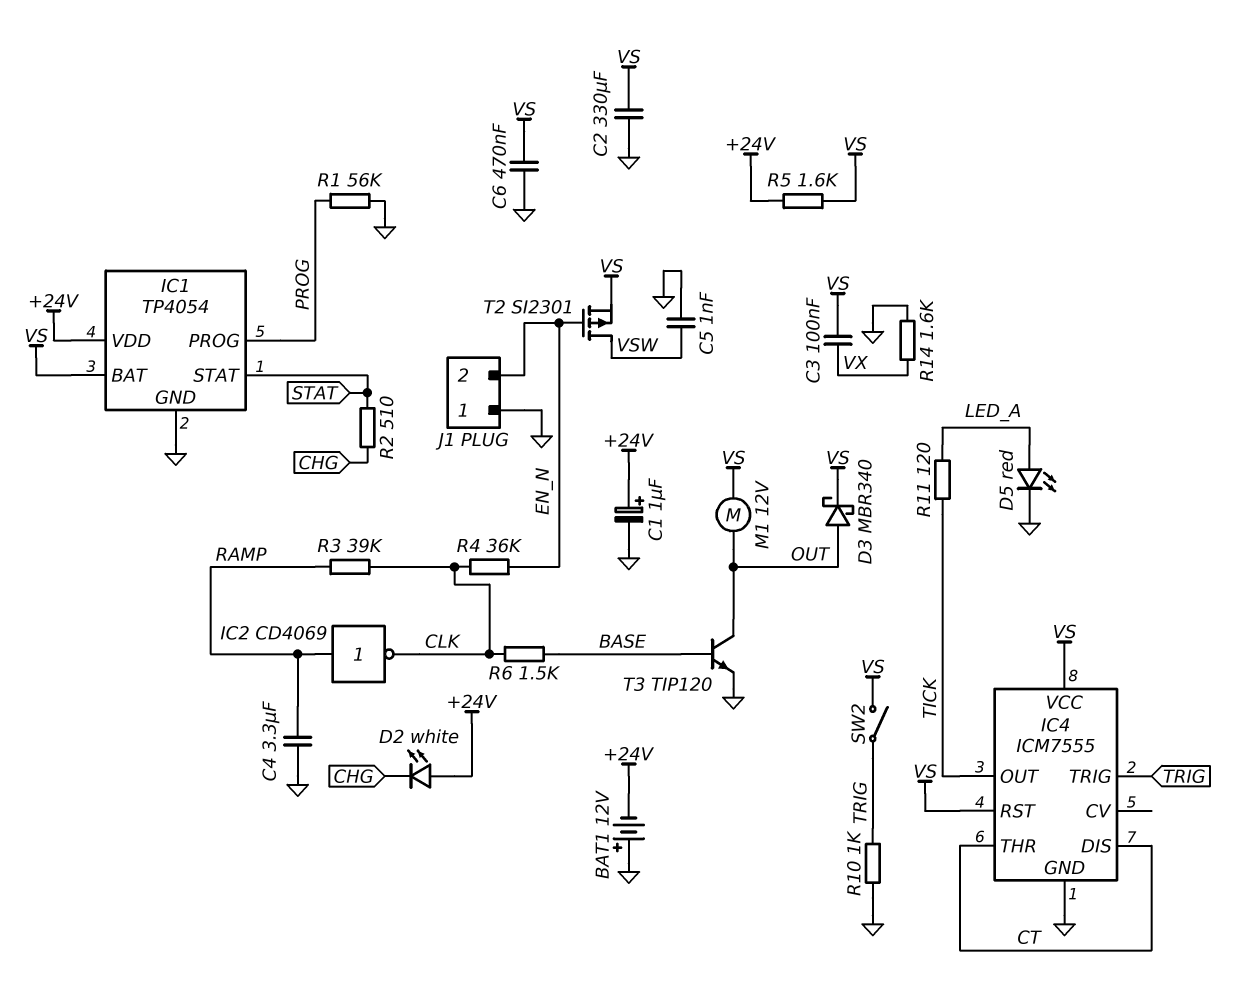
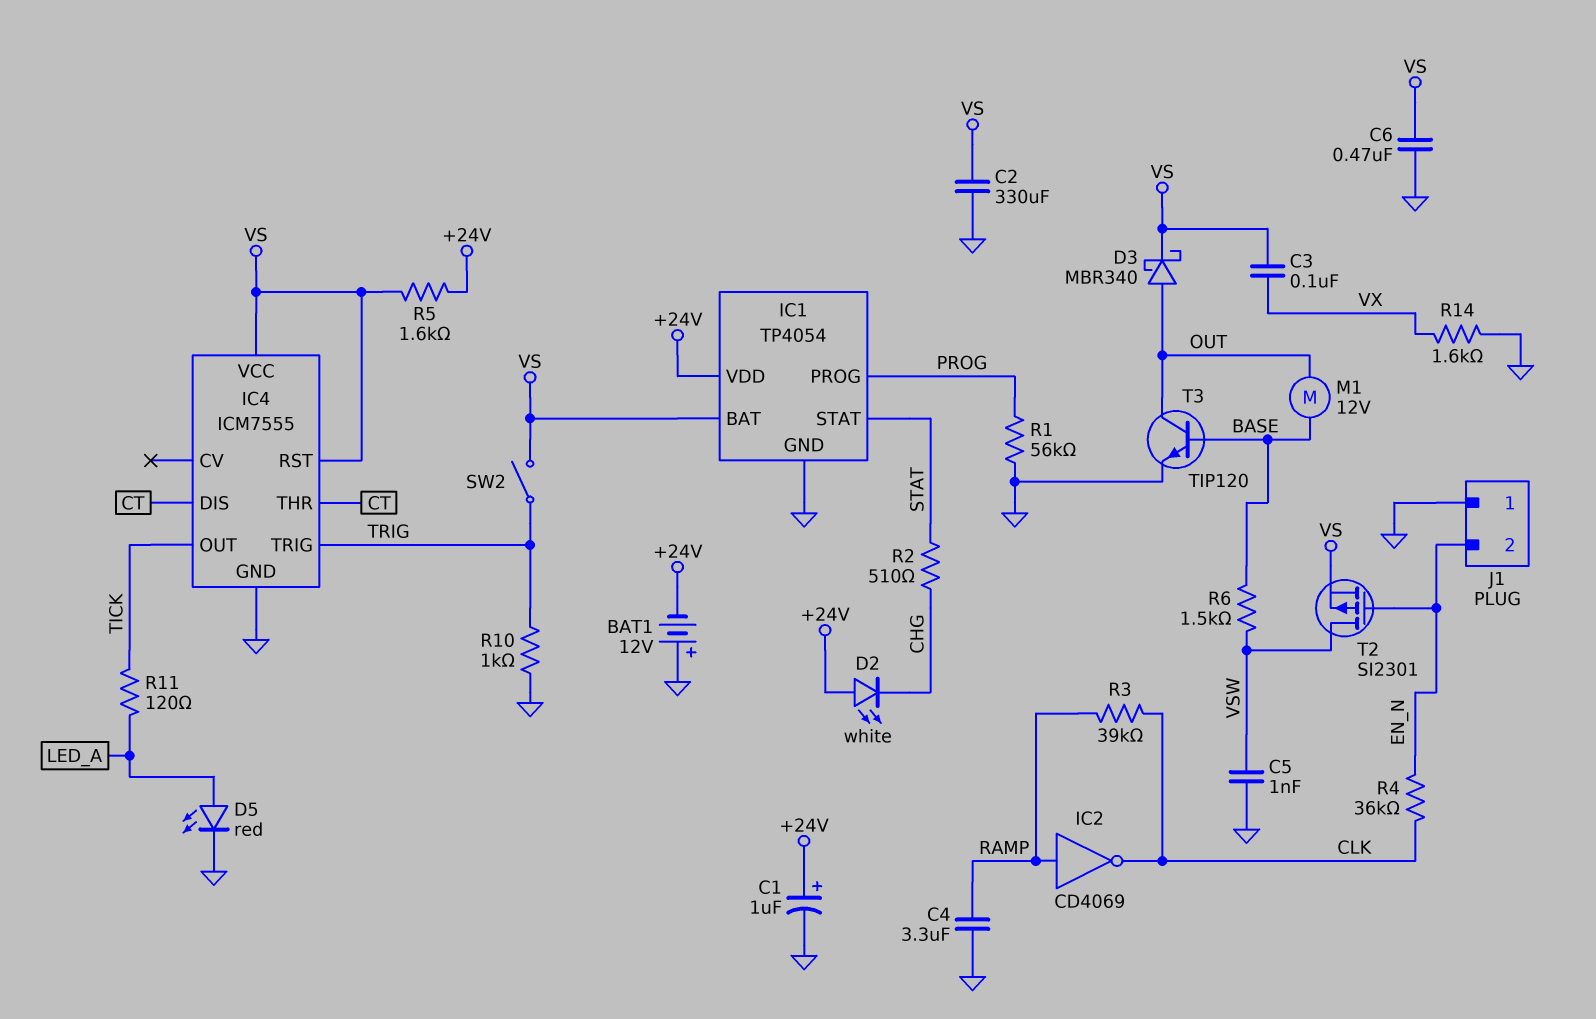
M1: motor 12V (OUT, VS) -> motor 12V (BASE, OUT)
R6: 1.5k (BASE, CLK) -> 1.5k (BASE, VSW)

